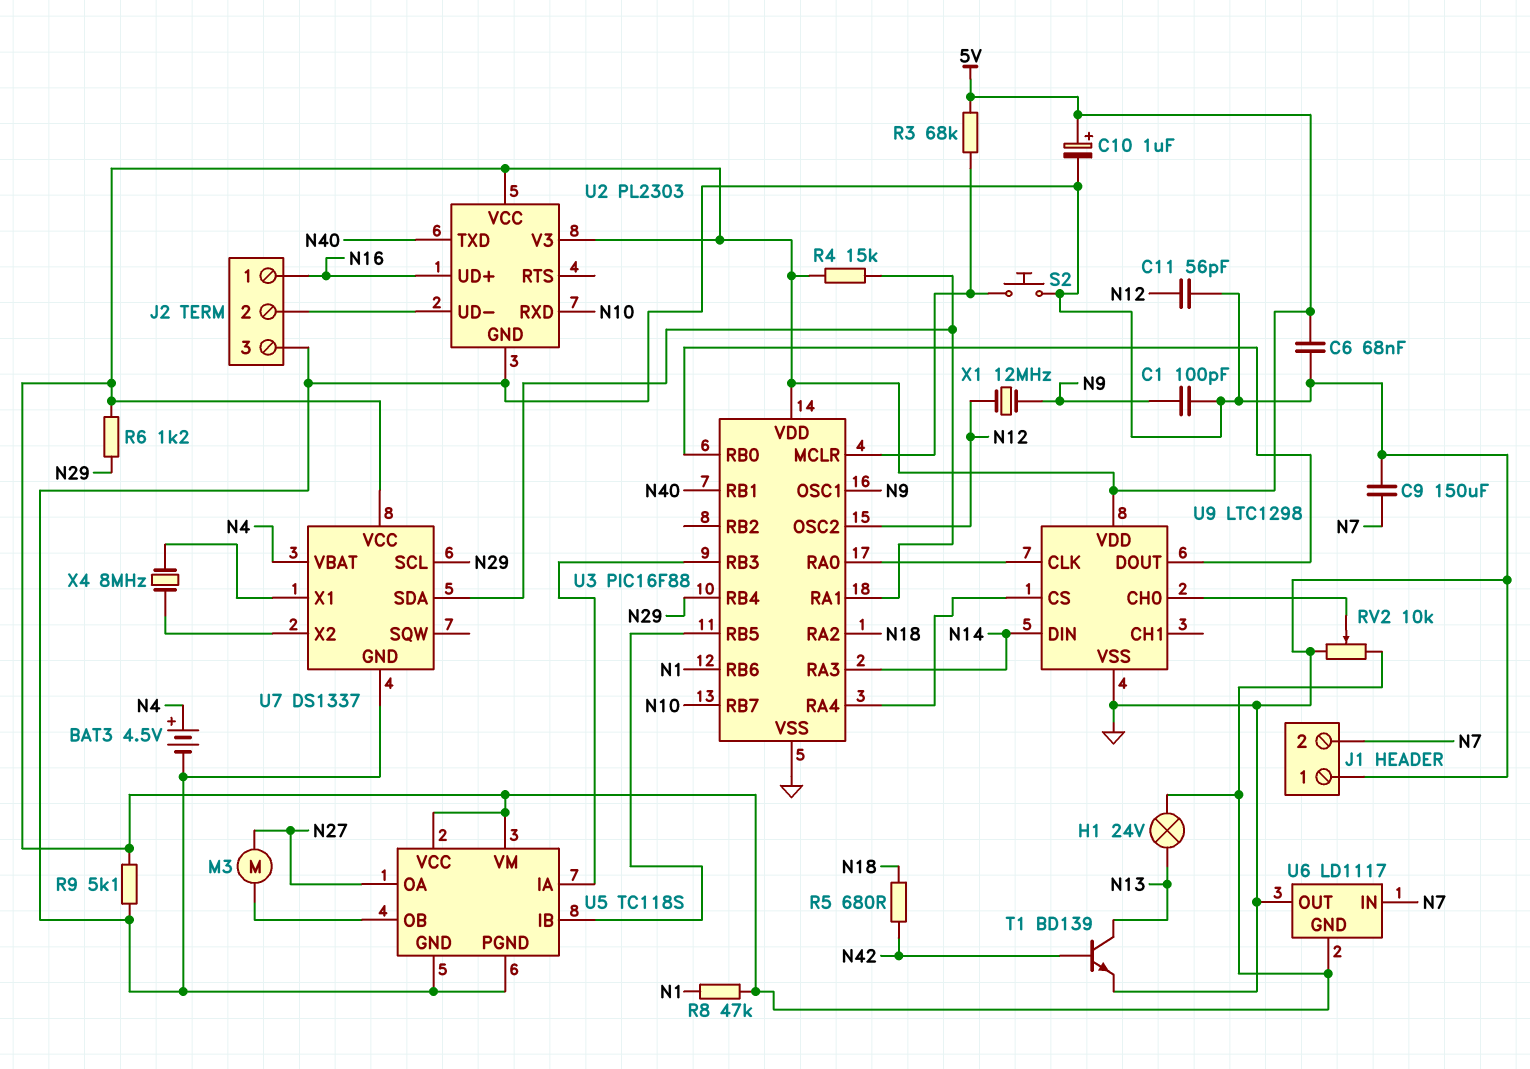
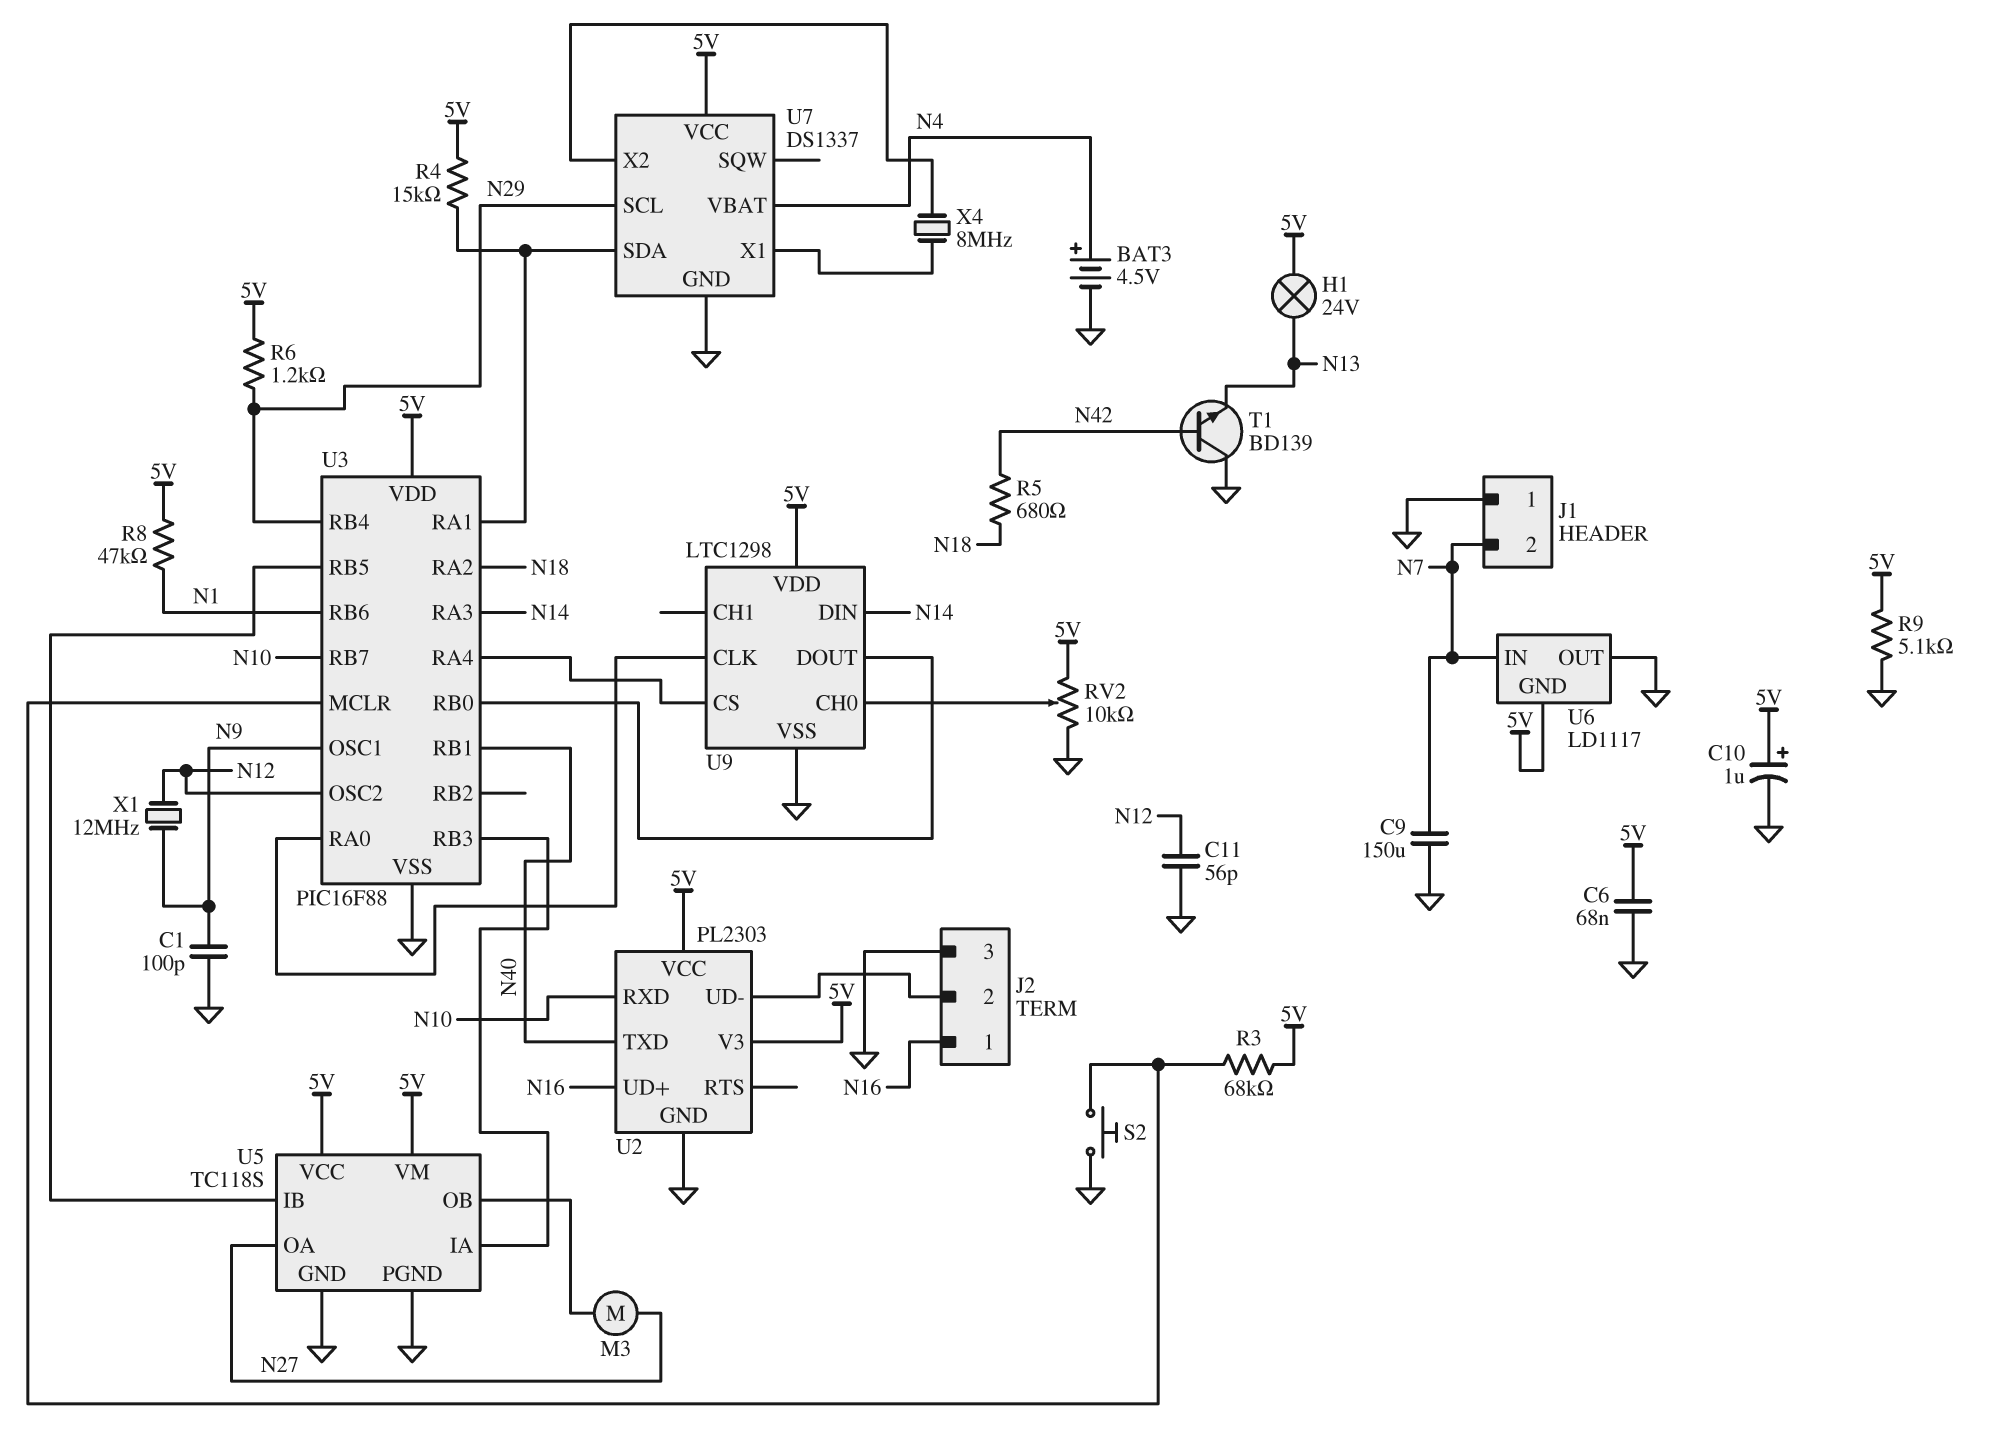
T1: NPN BD139 (B N42, C N13, E GND) -> NPN BD139 (B N42, C GND, E N13)

